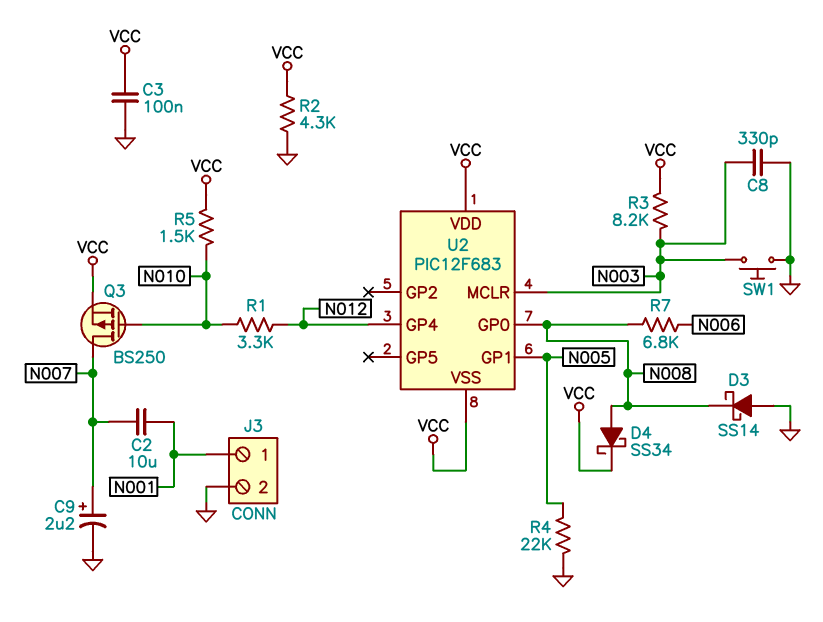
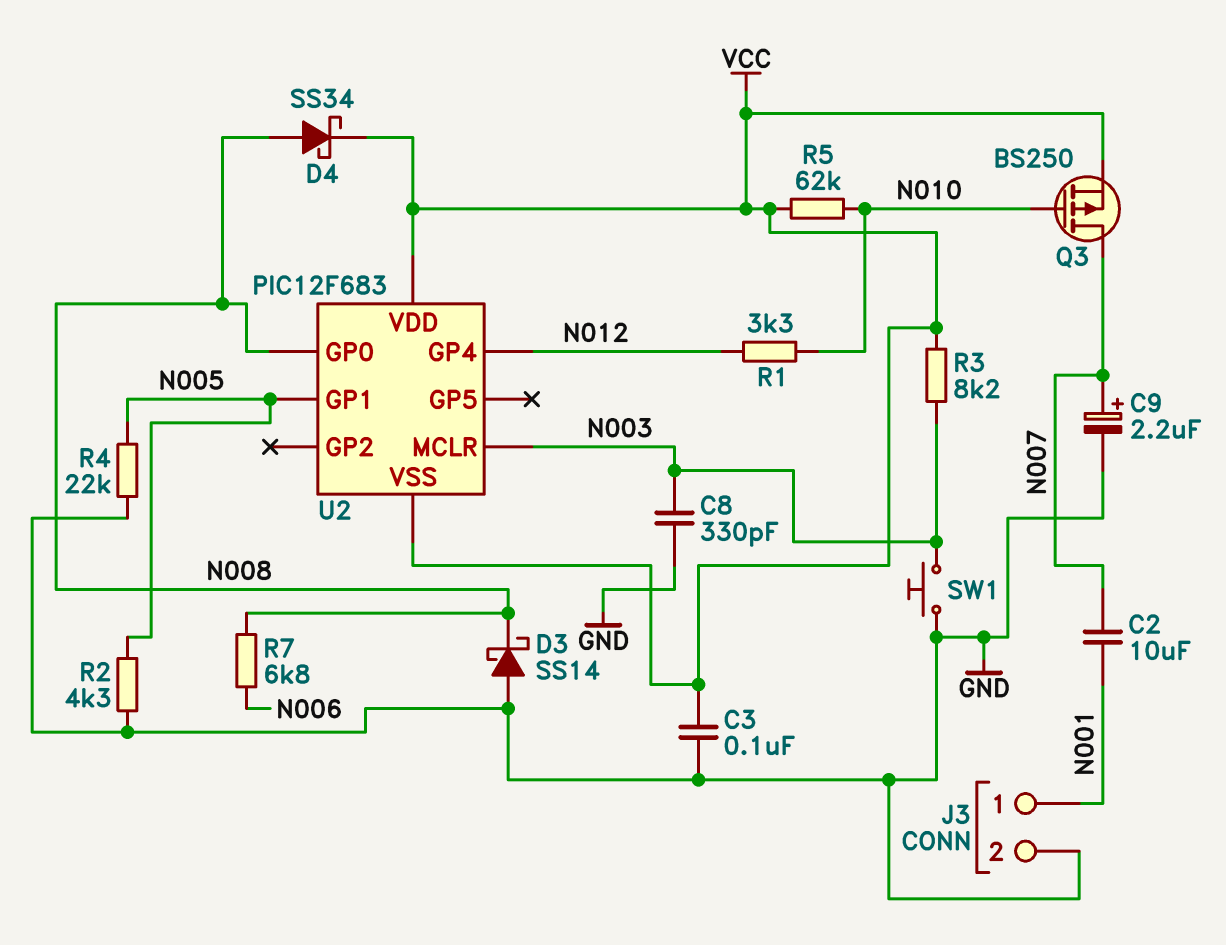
R2: 4.3k (GND, VCC) -> 4.3k (GND, N005)
R5: 1.5k (N010, VCC) -> 62k (N010, VCC)

